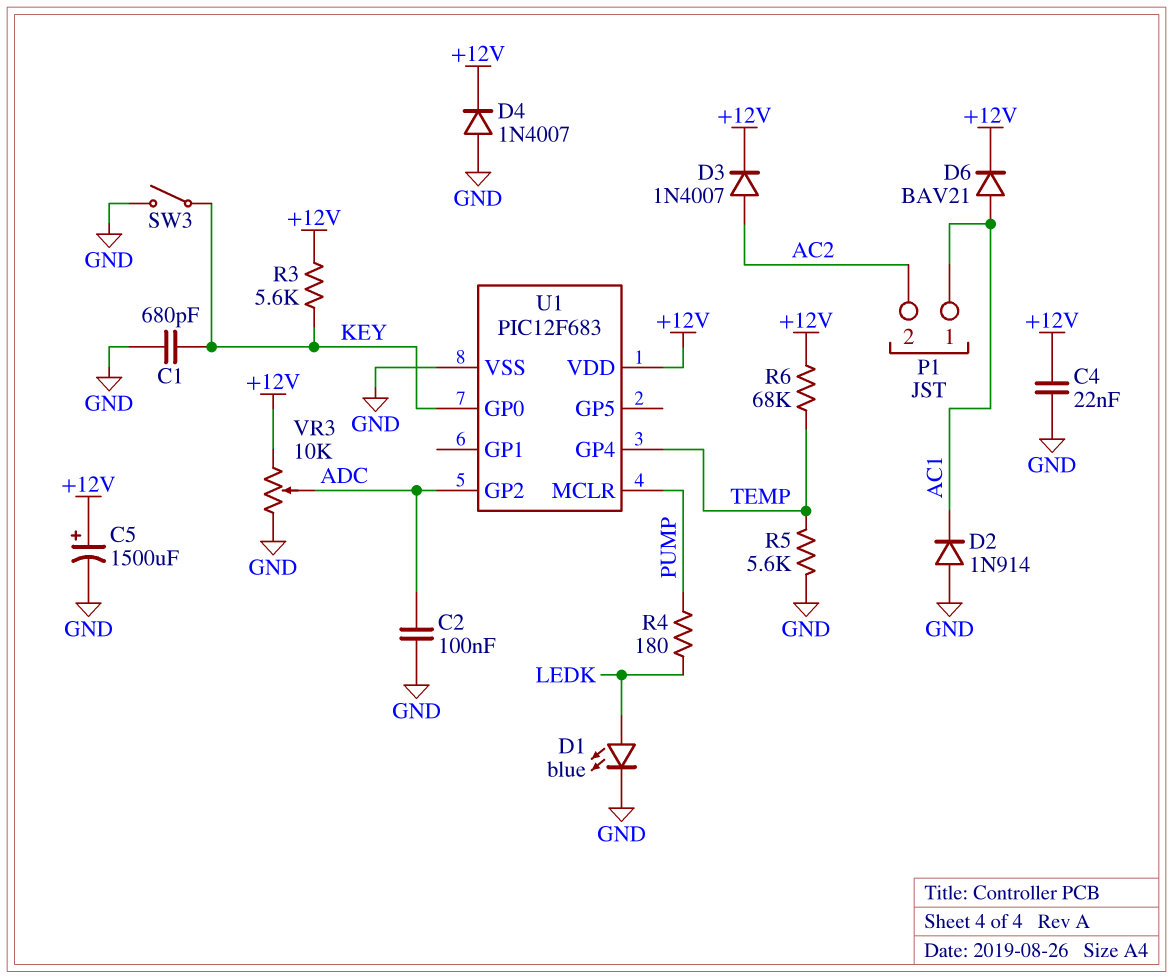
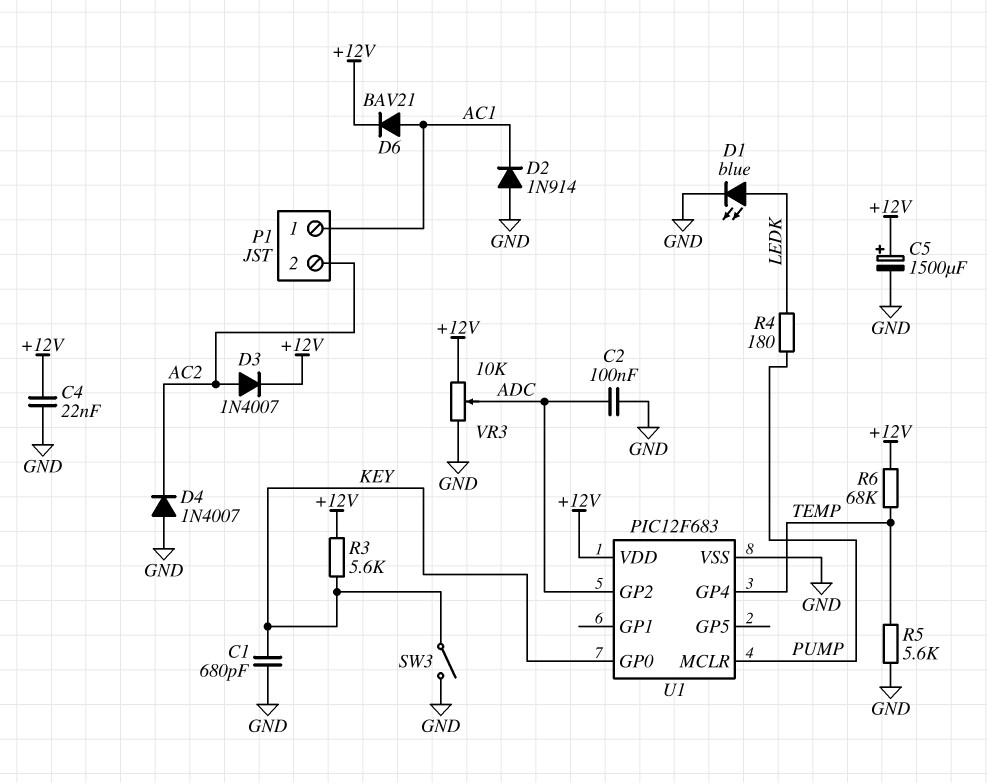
D4: diode 1N4007 (A GND, K +12V) -> diode 1N4007 (A GND, K AC2)

